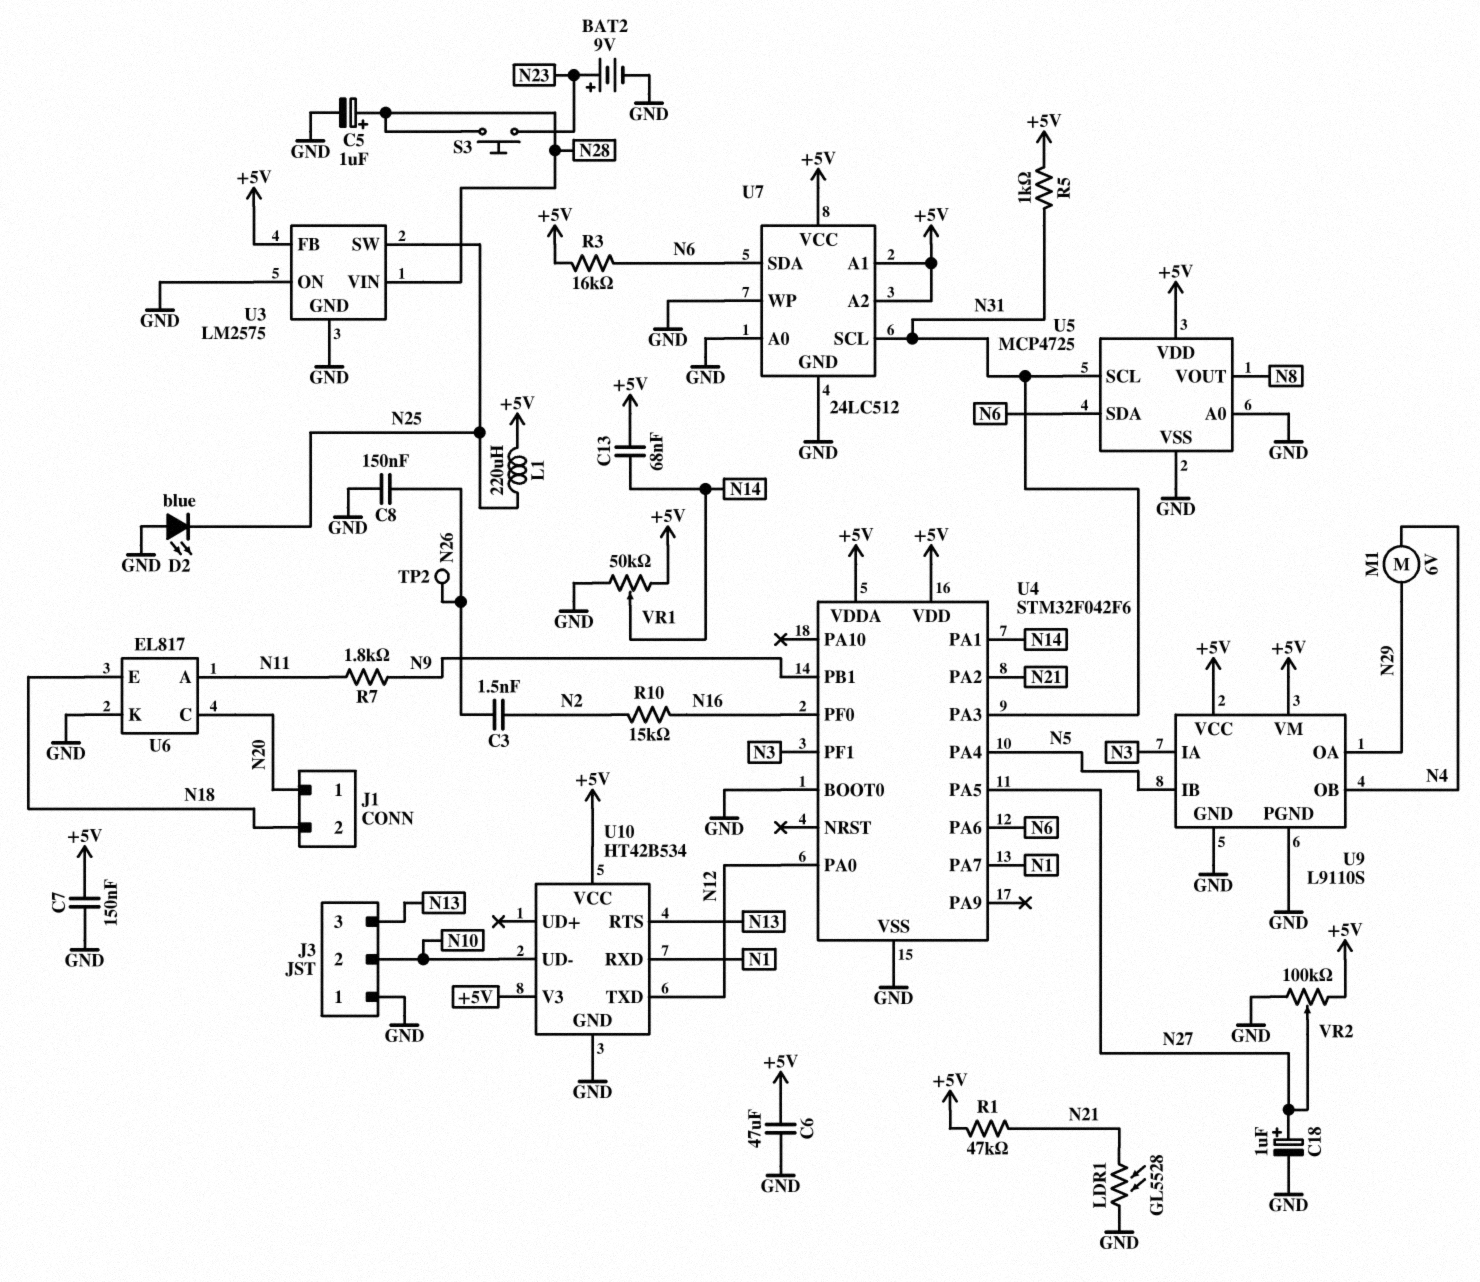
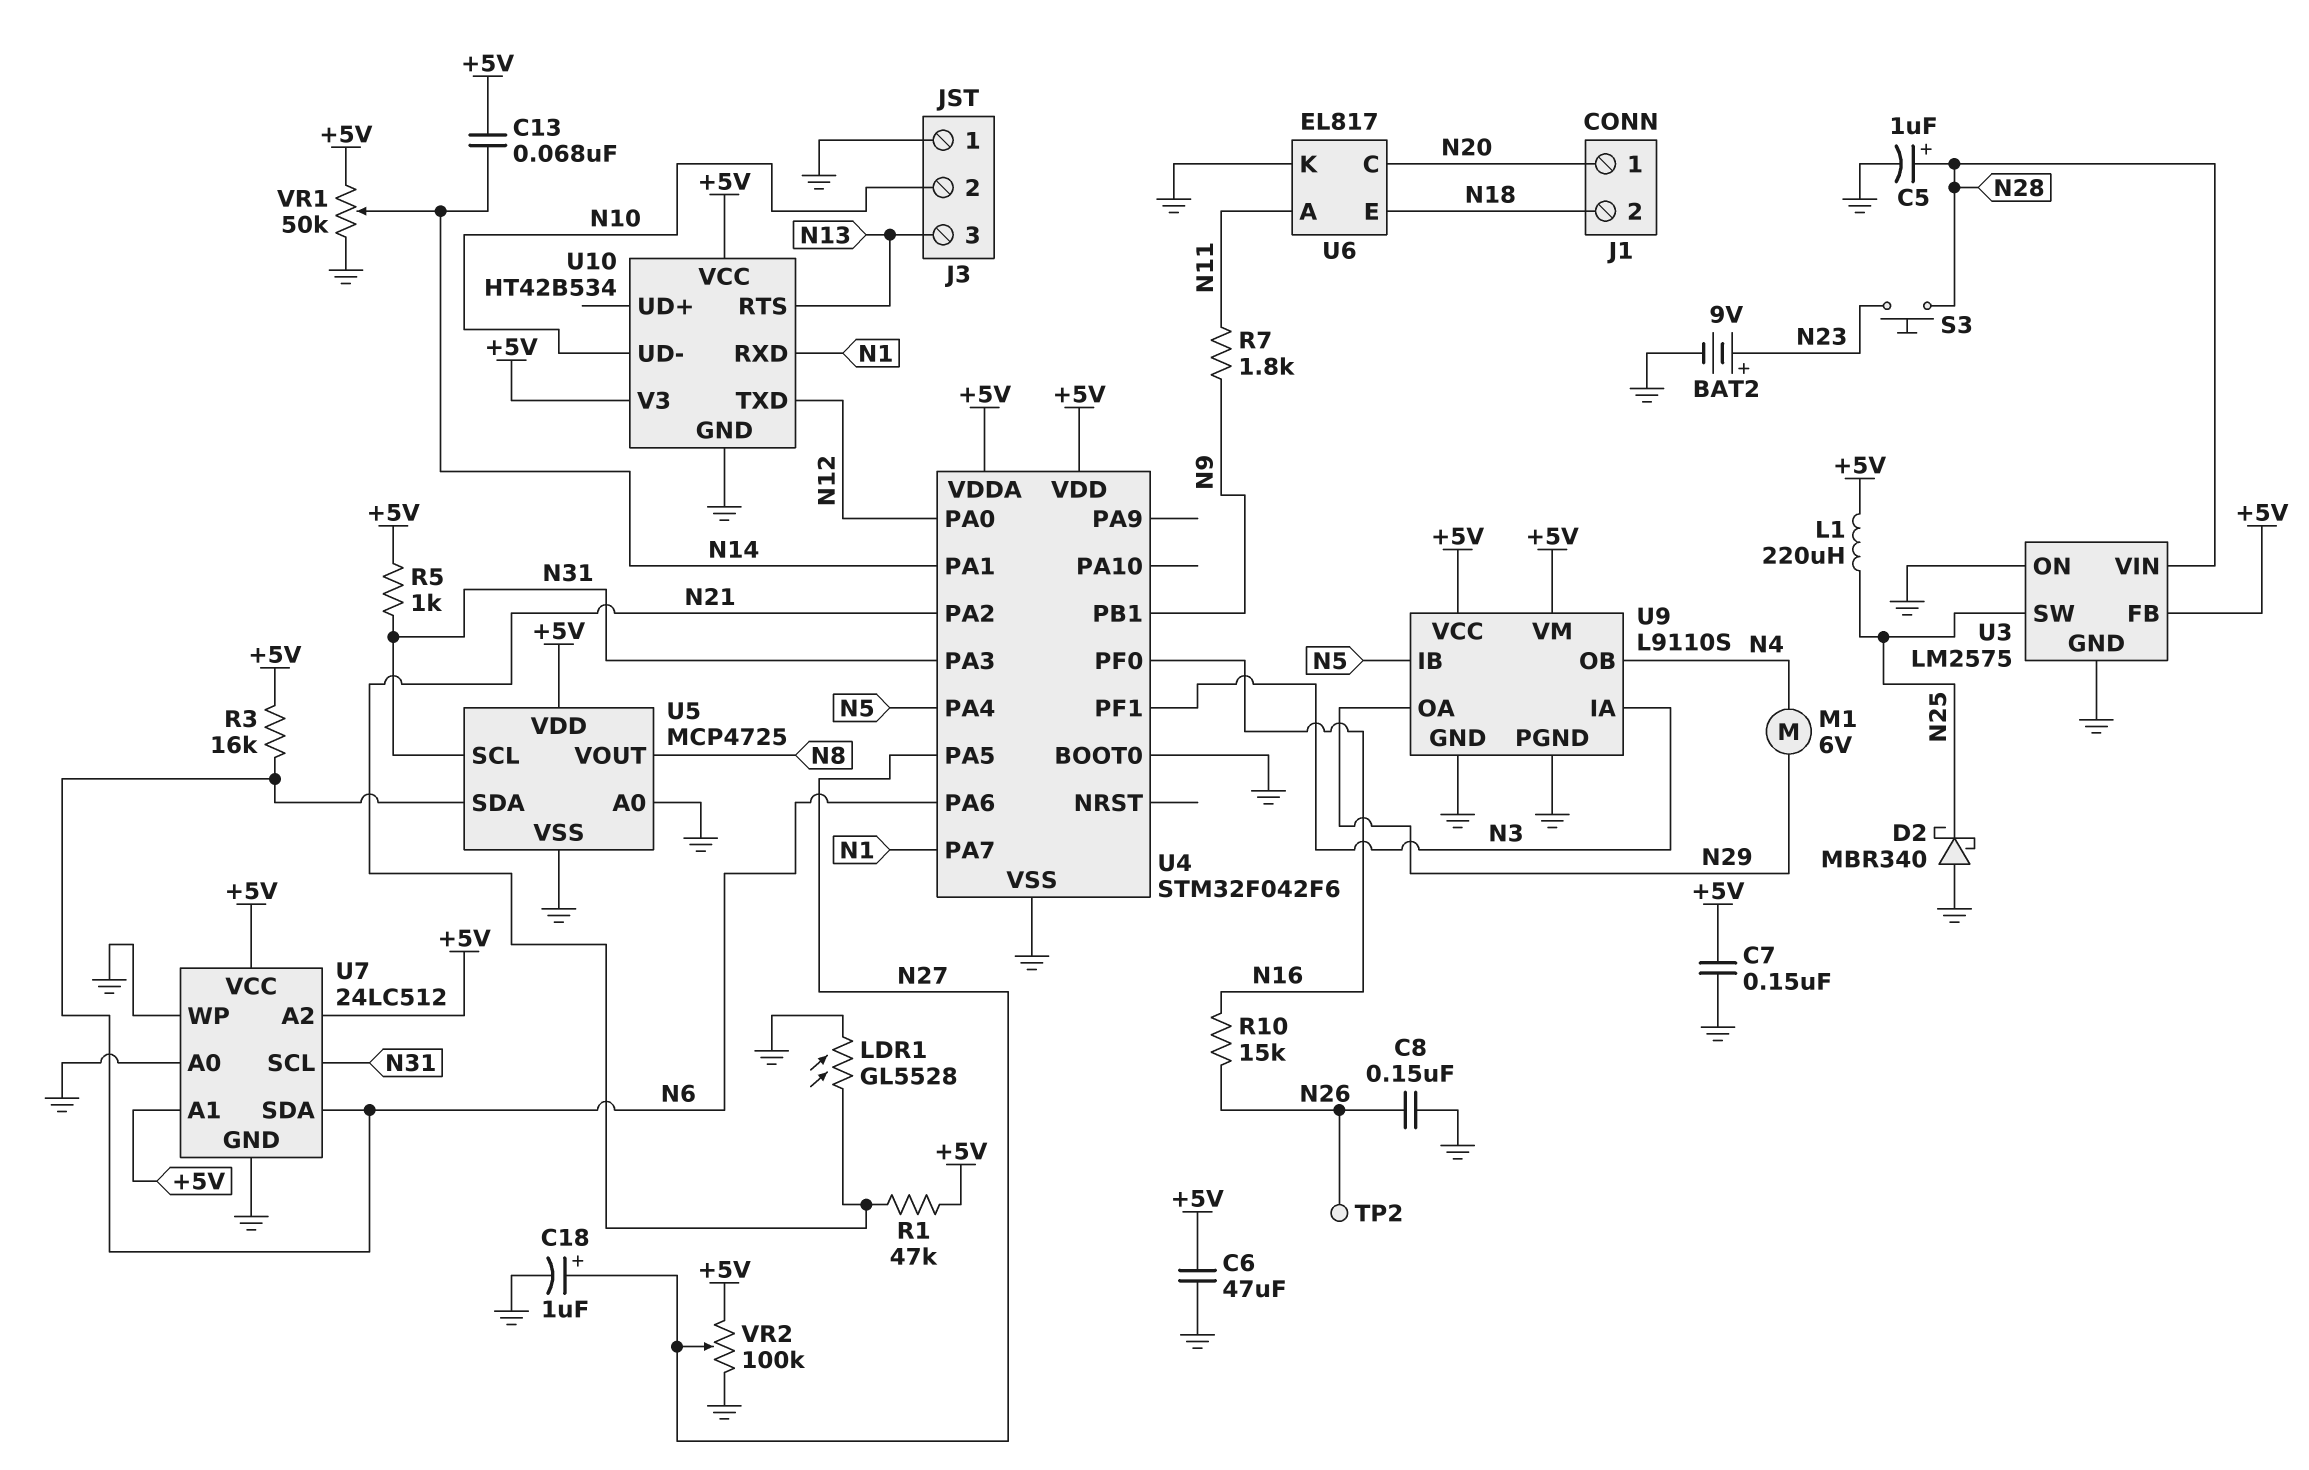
C3: 1.5nF (N2, N26) -> none
D2: LED blue (A GND, K N25) -> schottky MBR340 (A GND, K N25)
R10: 15k (N2, N16) -> 15k (N16, N26)

